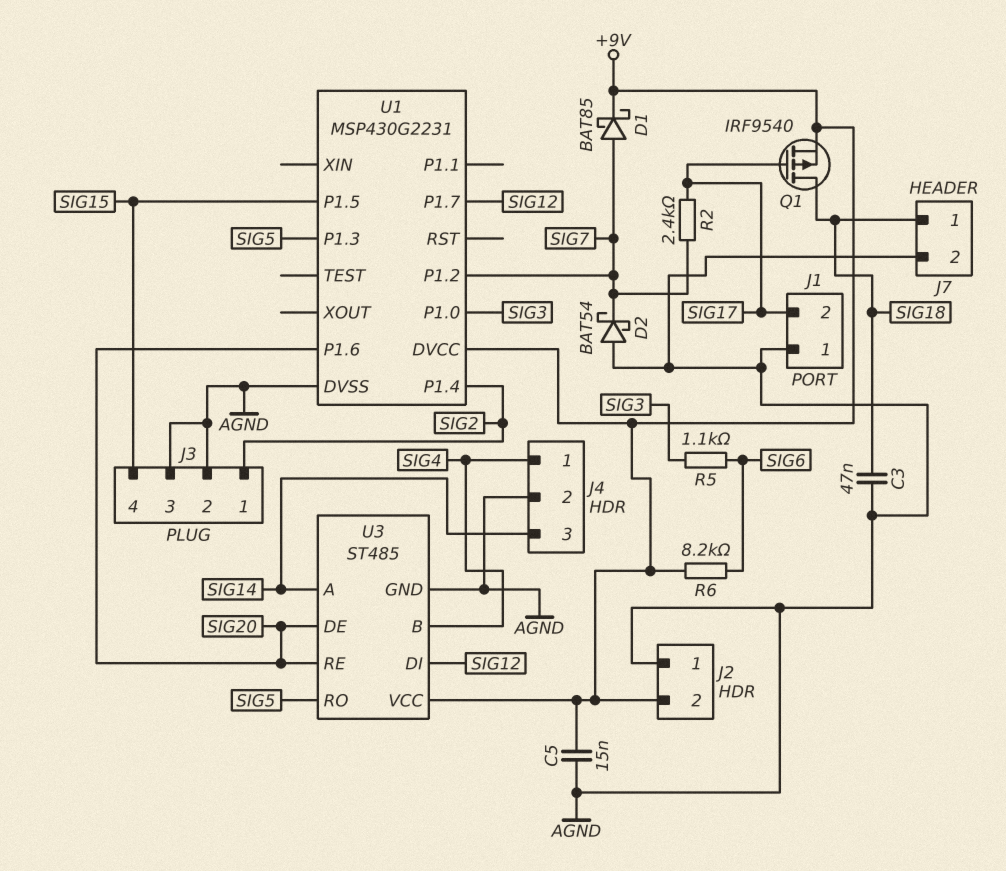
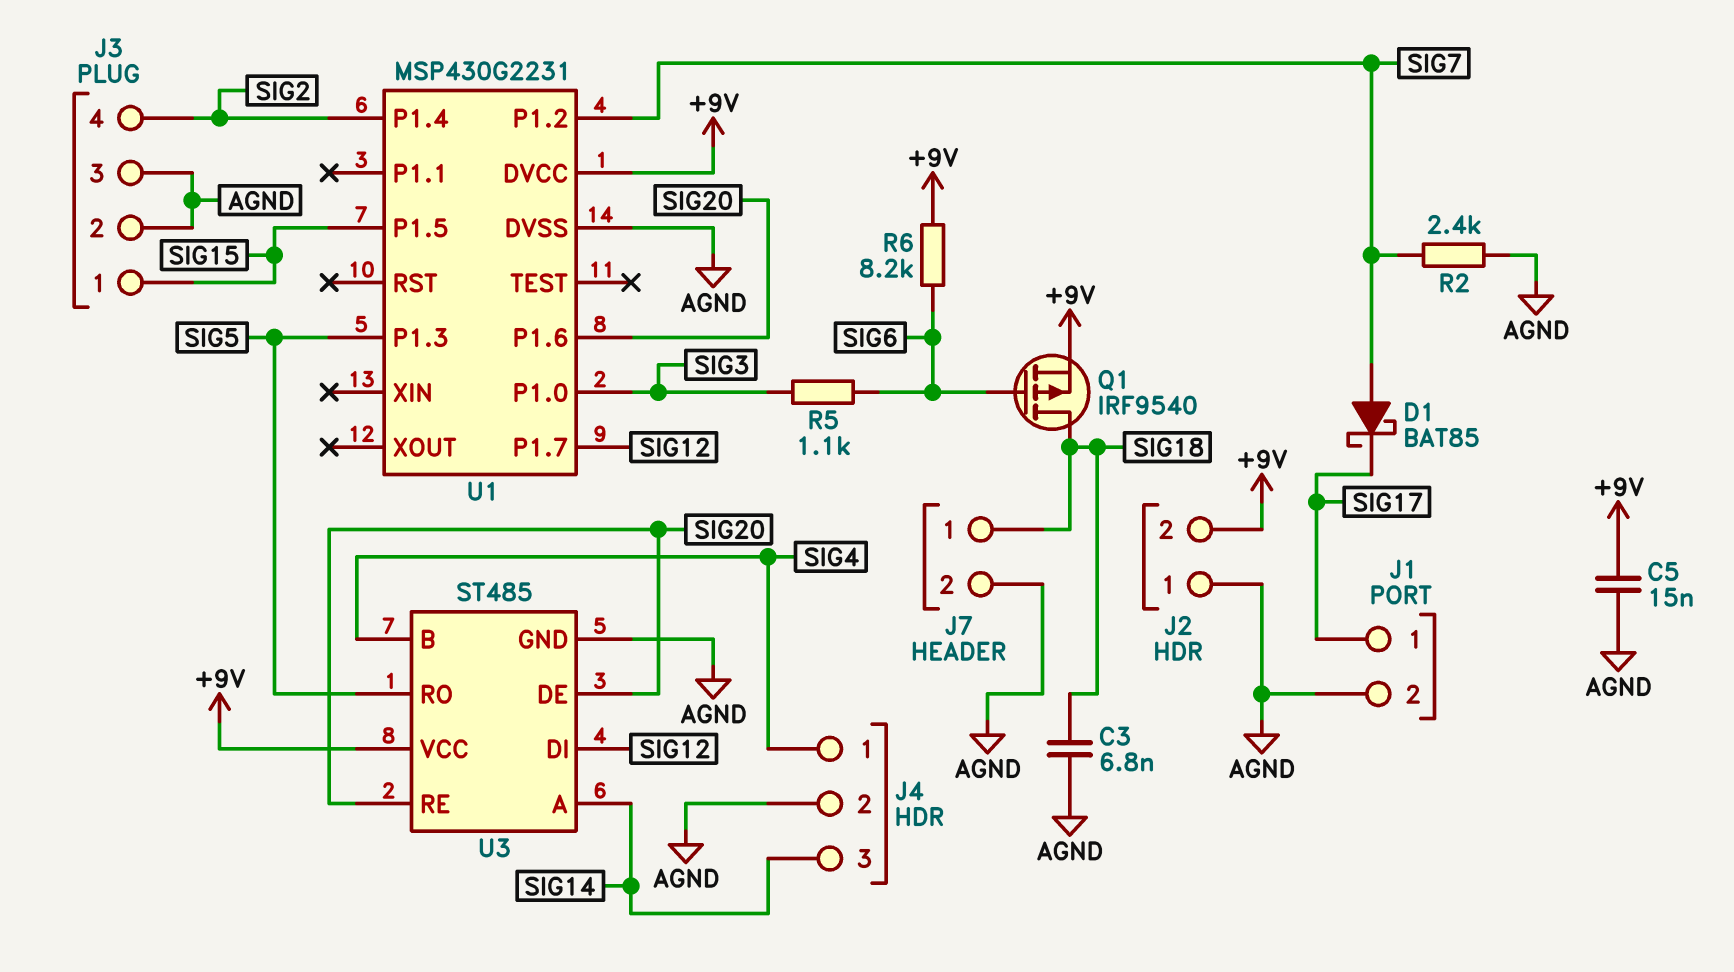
C3: 47nF (AGND, SIG18) -> 6.8nF (AGND, SIG18)
D1: schottky BAT85 (A SIG7, K +9V) -> schottky BAT85 (A SIG7, K SIG17)
D2: schottky BAT54 (A AGND, K SIG7) -> none
J1 pin 1: AGND -> SIG17
J1 pin 2: SIG17 -> AGND
J3 pin 1: SIG2 -> SIG15
J3 pin 4: SIG15 -> SIG2
Q1: PMOS IRF9540 (G SIG17, D SIG18, S +9V) -> PMOS IRF9540 (G SIG6, D SIG18, S +9V)
R2: 2.4k (SIG7, SIG17) -> 2.4k (AGND, SIG7)

